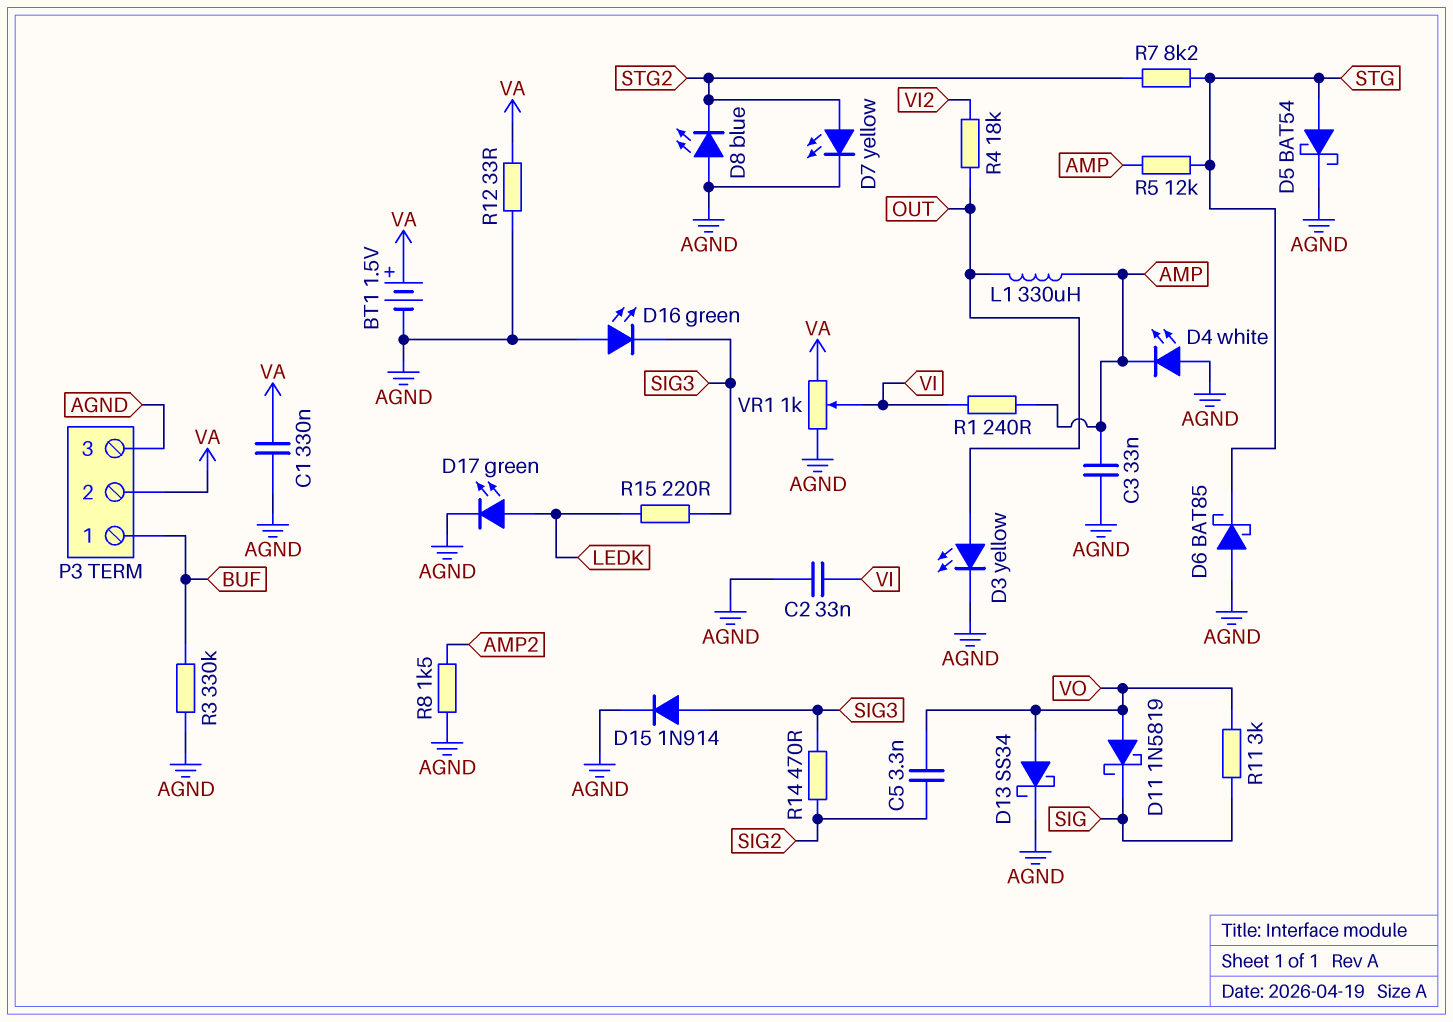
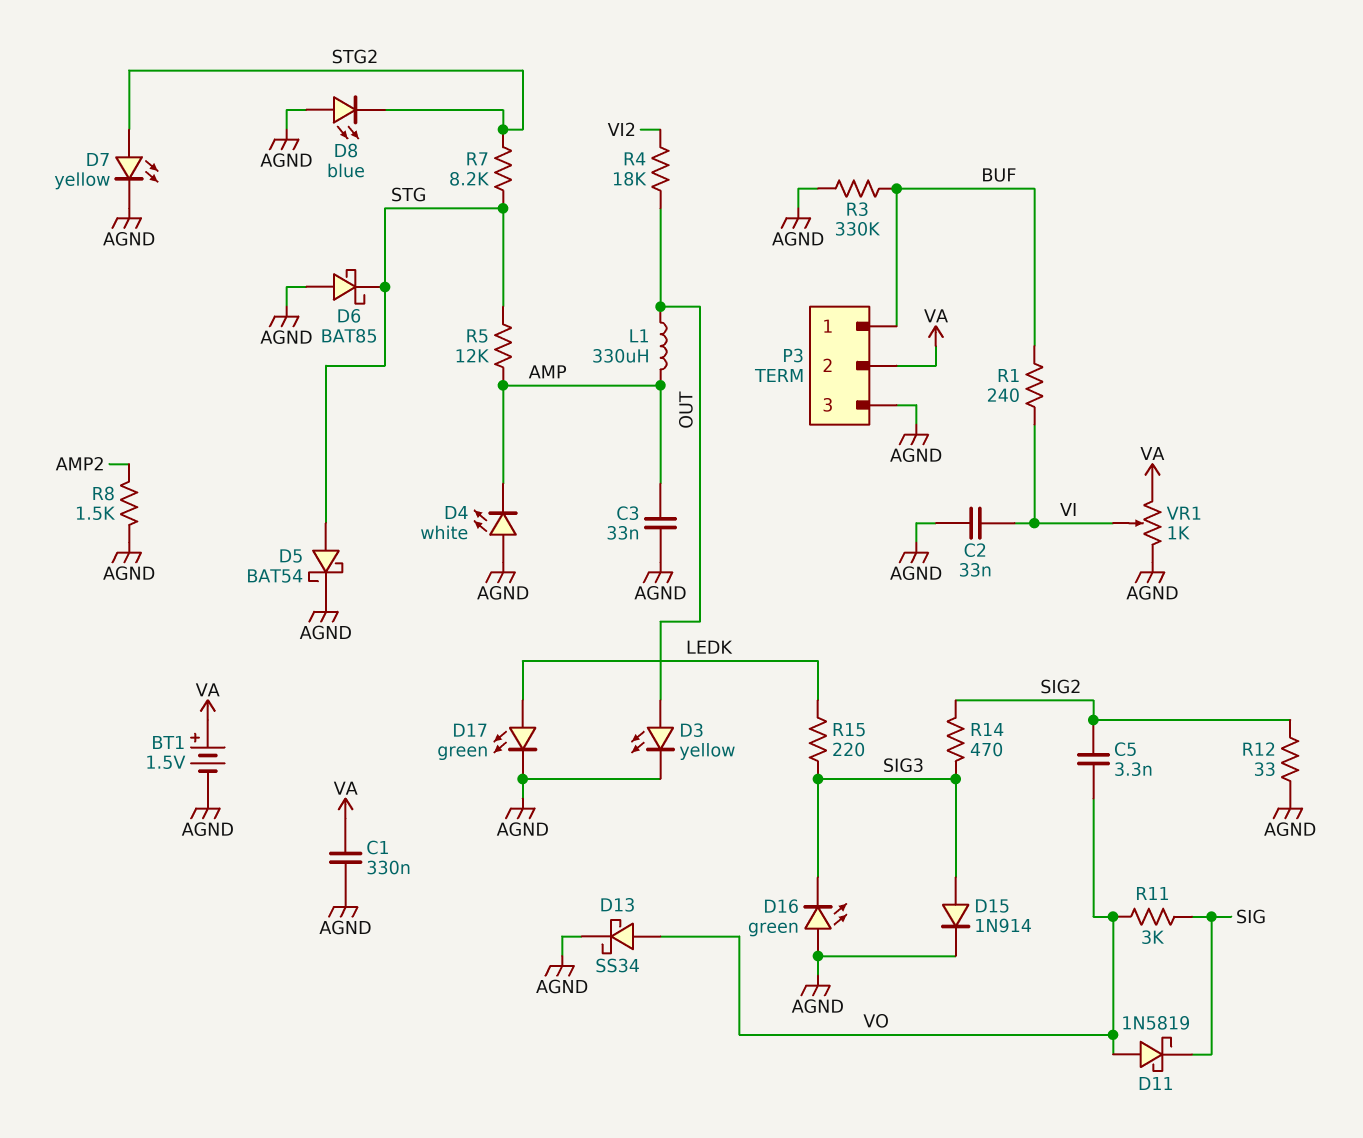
R1: 240 (AMP, VI) -> 240 (BUF, VI)
R12: 33 (AGND, VA) -> 33 (AGND, SIG2)

